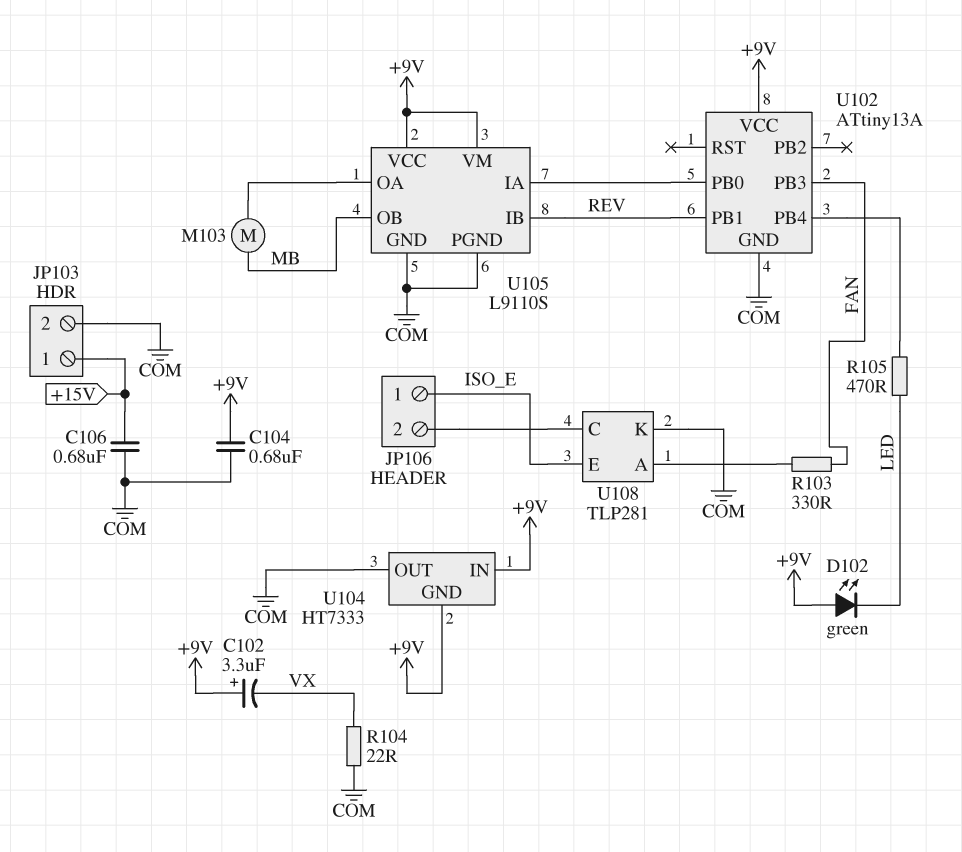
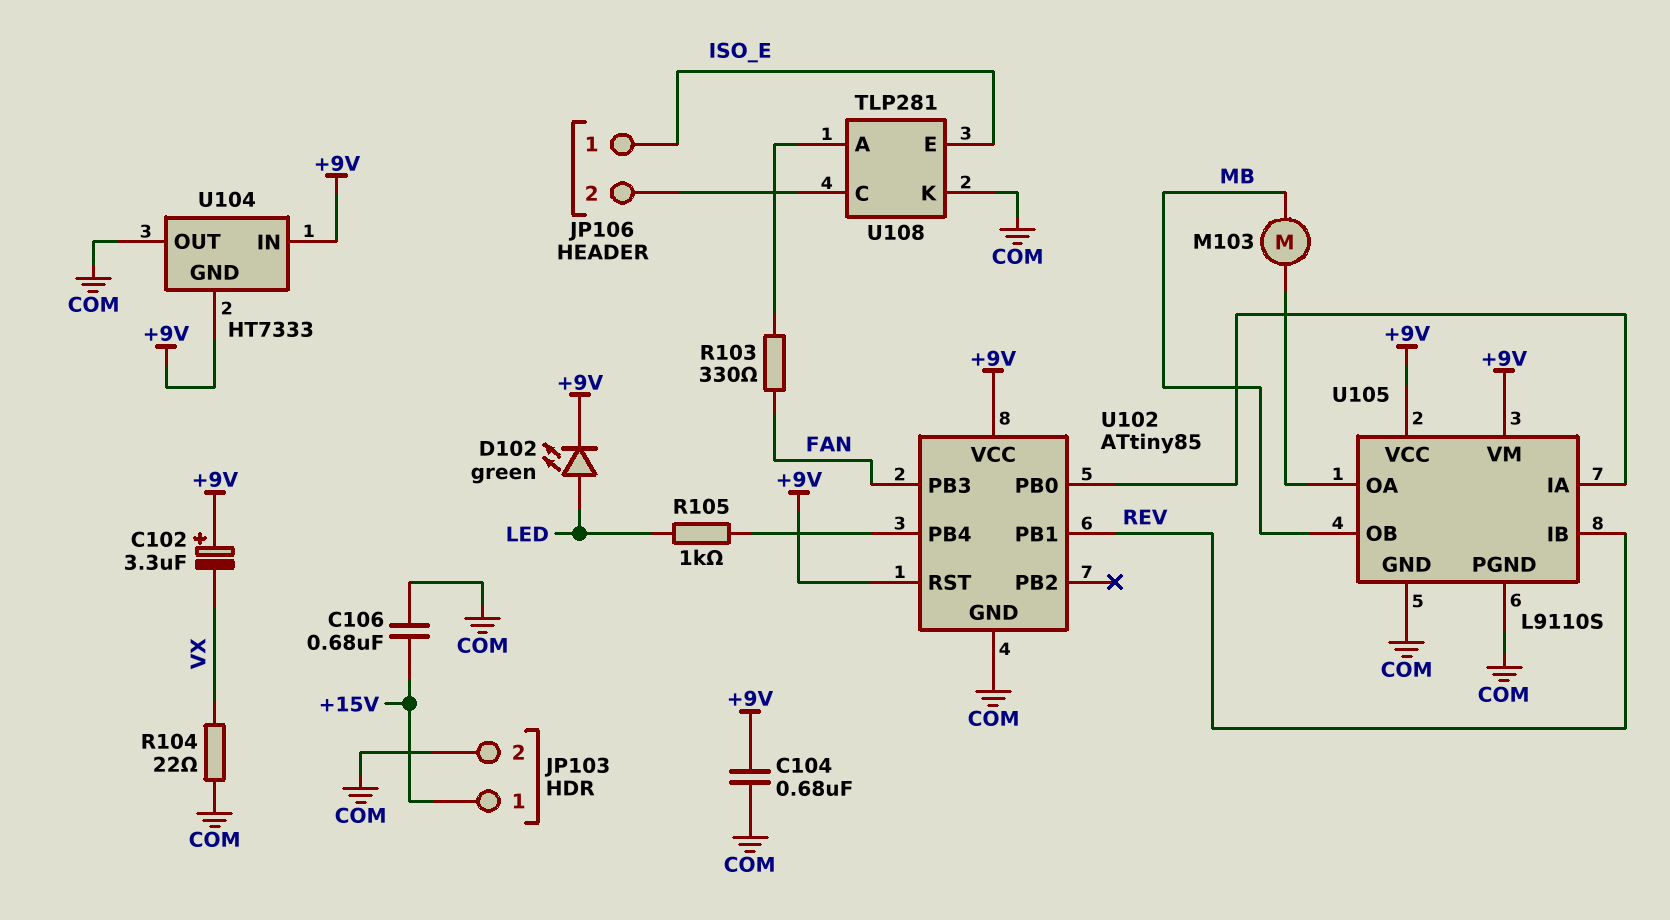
D102: LED green (A +9V, K LED) -> LED green (A LED, K +9V)
R105: 470 (LED, U102/PB4) -> 1k (LED, U102/PB4)
U102: ATtiny13A -> ATtiny85
U102 pin RST: none -> +9V

